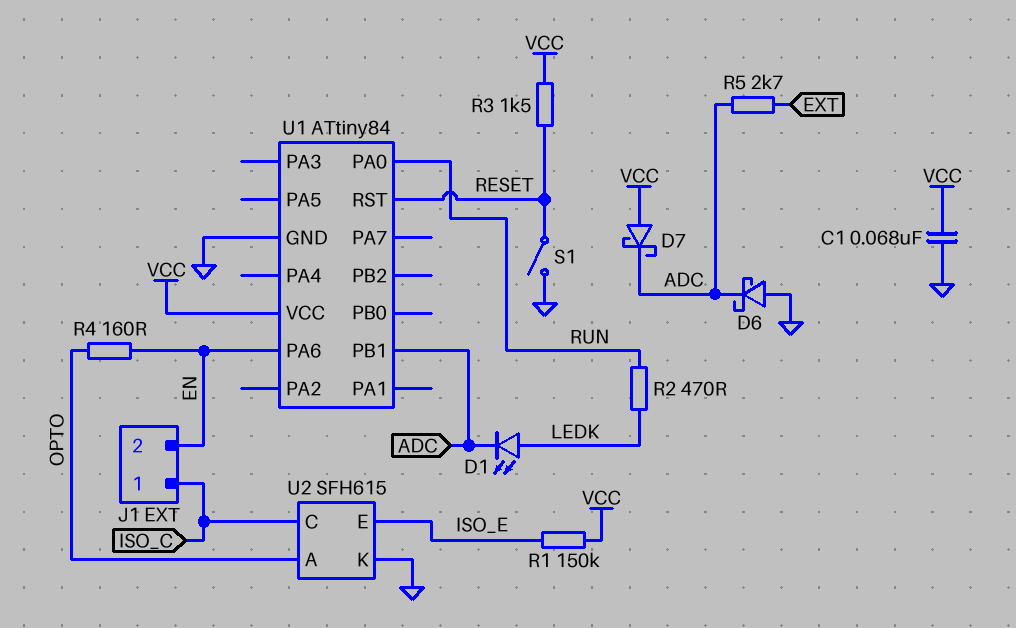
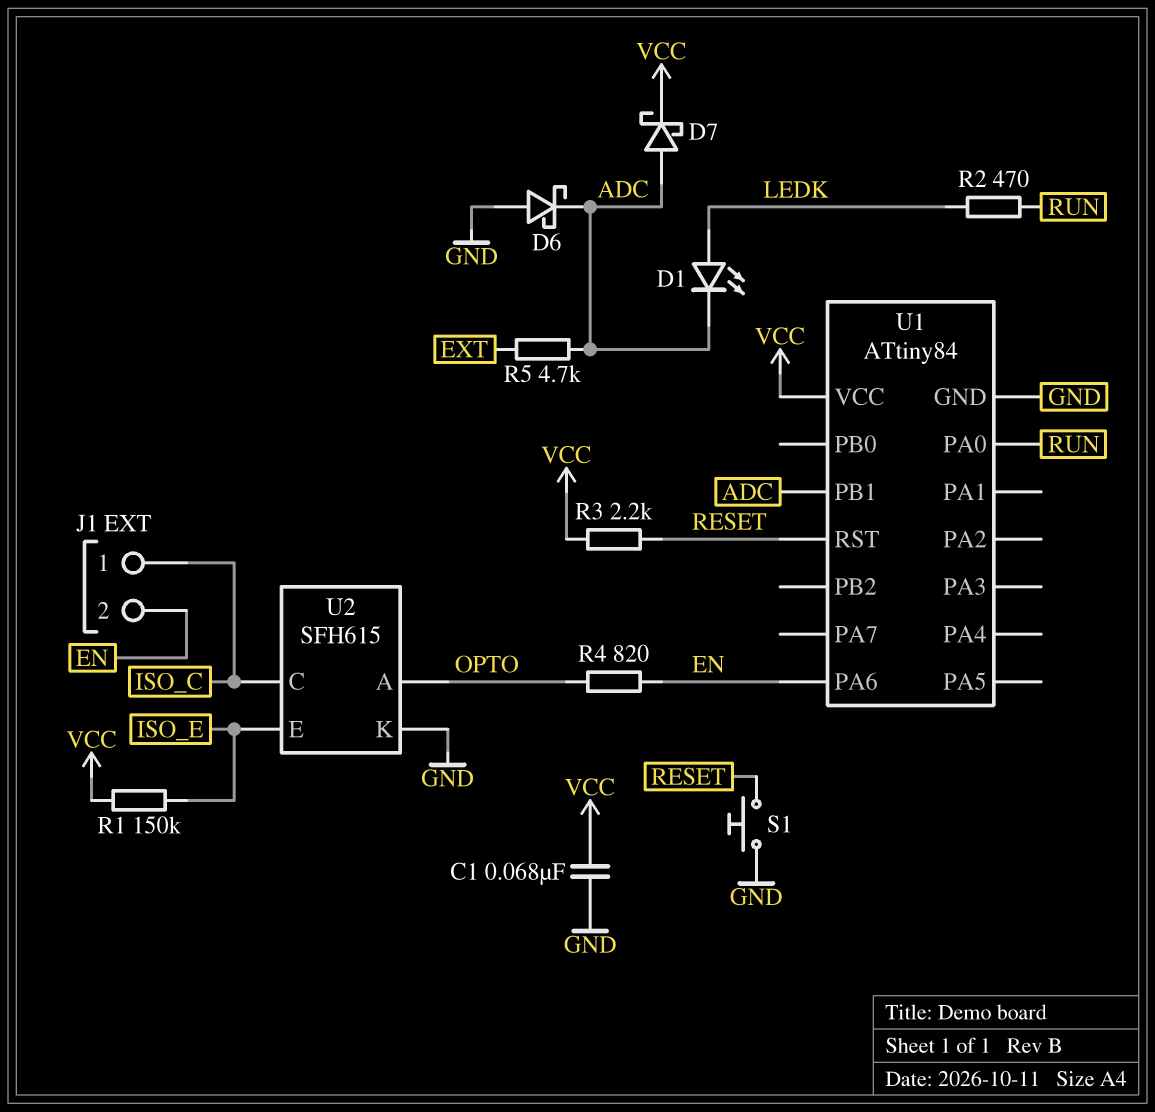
D7: schottky (A VCC, K ADC) -> schottky (A ADC, K VCC)
R3: 1.5k (RESET, VCC) -> 2.2k (RESET, VCC)
R4: 160 (EN, OPTO) -> 820 (EN, OPTO)
R5: 2.7k (ADC, EXT) -> 4.7k (ADC, EXT)
S1: switch (GND, RESET) -> button (GND, RESET)

